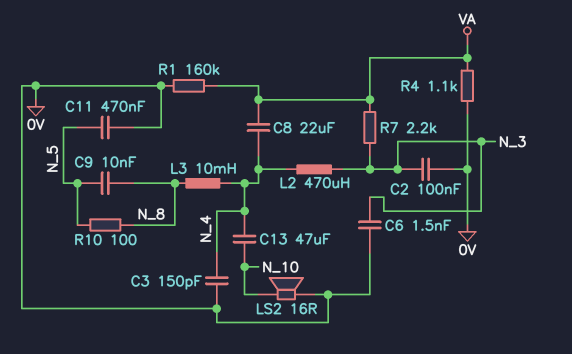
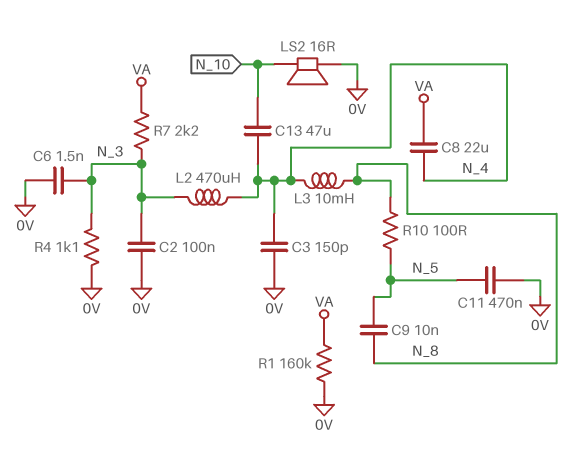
R4: 1.1k (0V, VA) -> 1.1k (0V, N_3)

